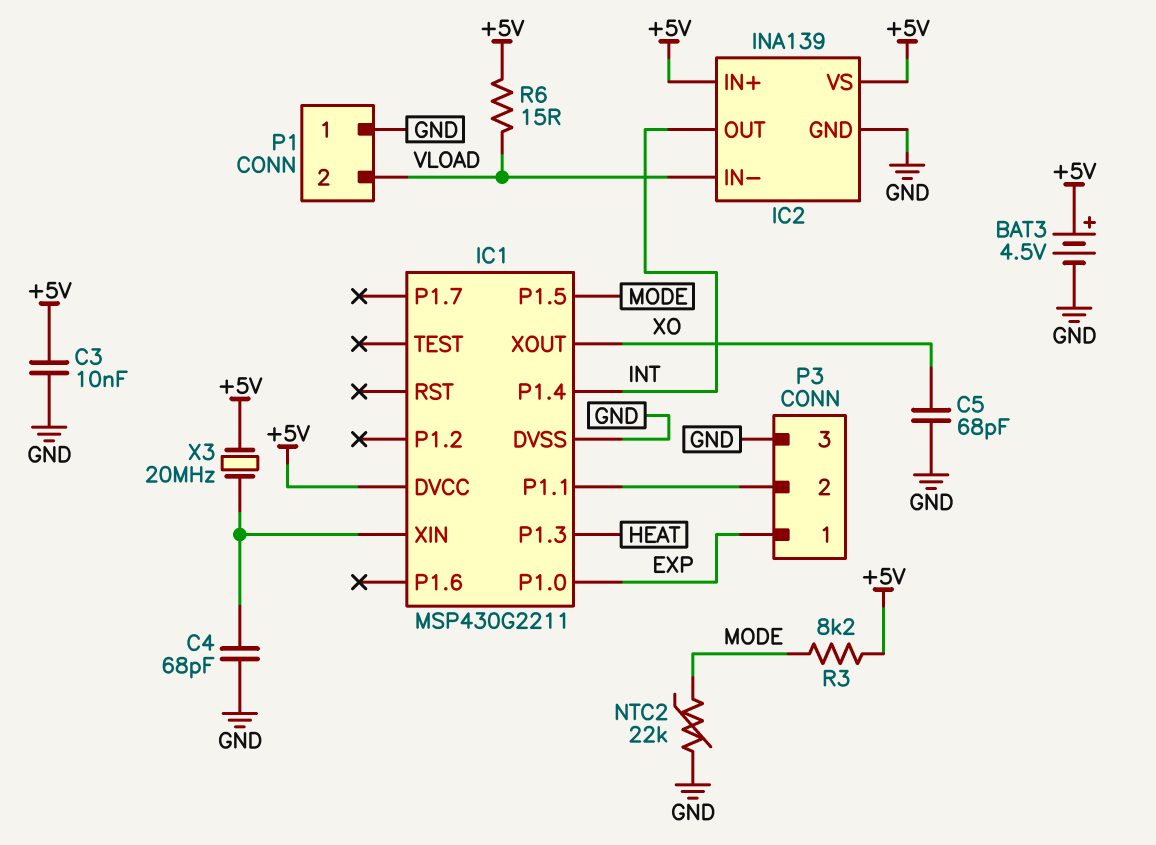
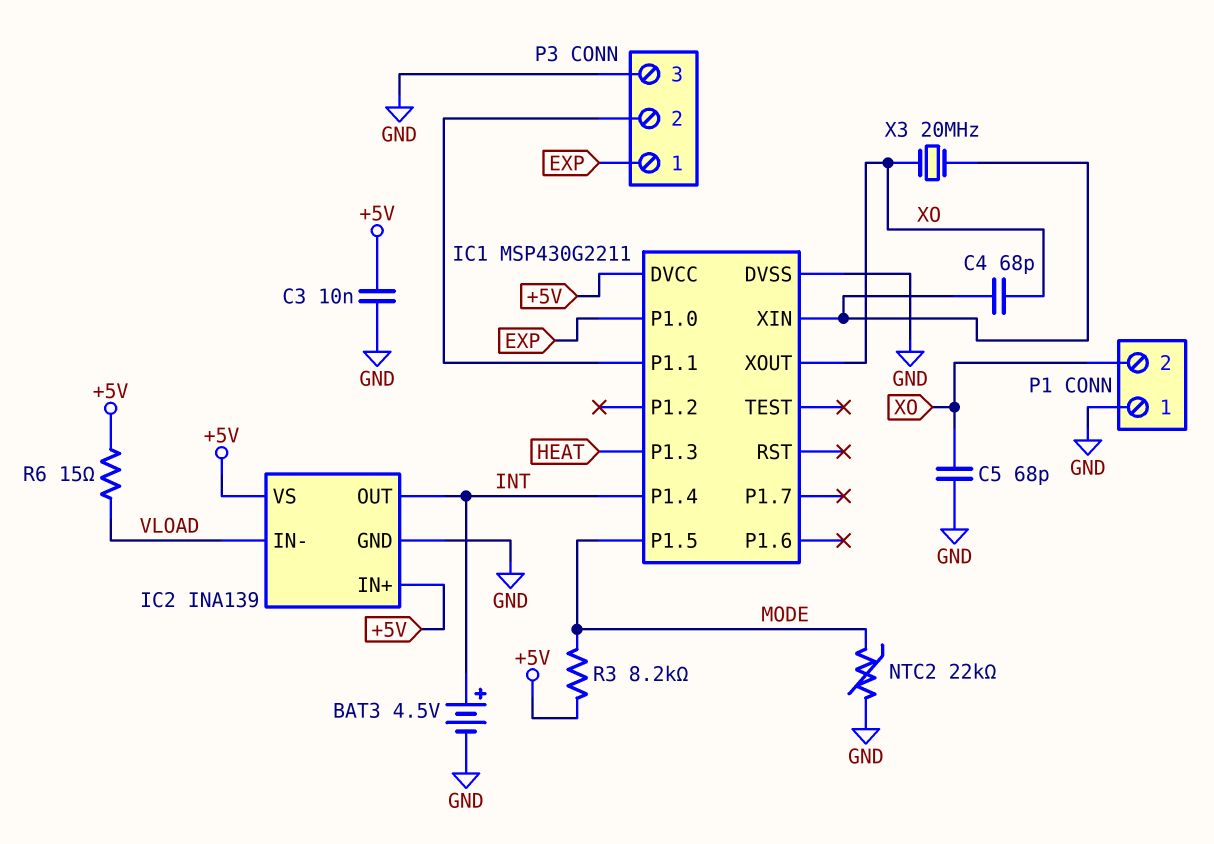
BAT3: 4.5V (plus +5V, minus GND) -> 4.5V (plus INT, minus GND)
C4: 68pF (GND, IC1/XIN) -> 68pF (IC1/XIN, XO)
P1 pin 2: VLOAD -> XO
X3: 20MHz (+5V, IC1/XIN) -> 20MHz (IC1/XIN, XO)

